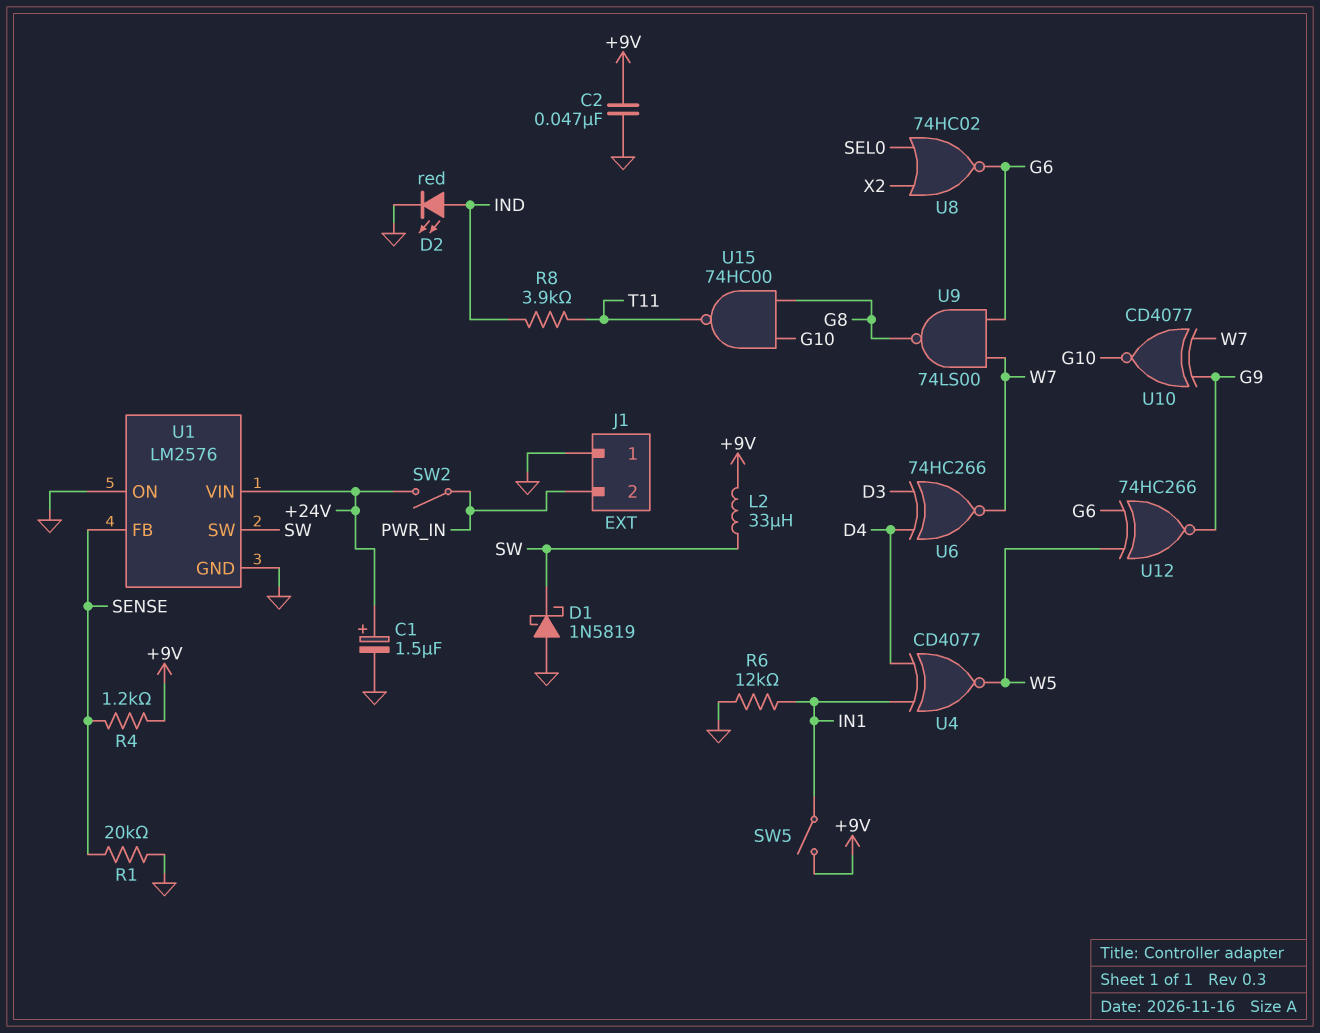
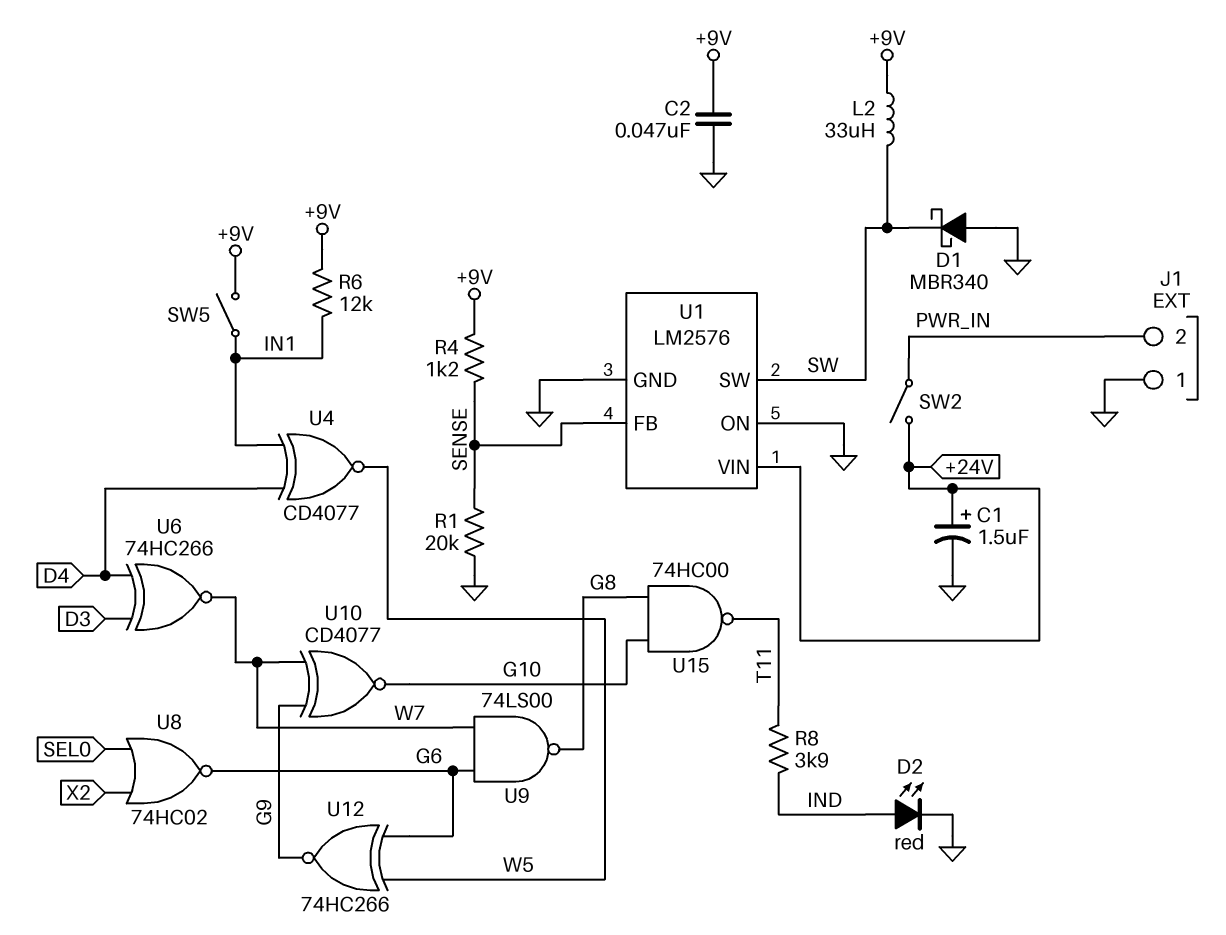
D1: schottky 1N5819 (A GND, K SW) -> schottky MBR340 (A GND, K SW)
R6: 12k (GND, IN1) -> 12k (+9V, IN1)

